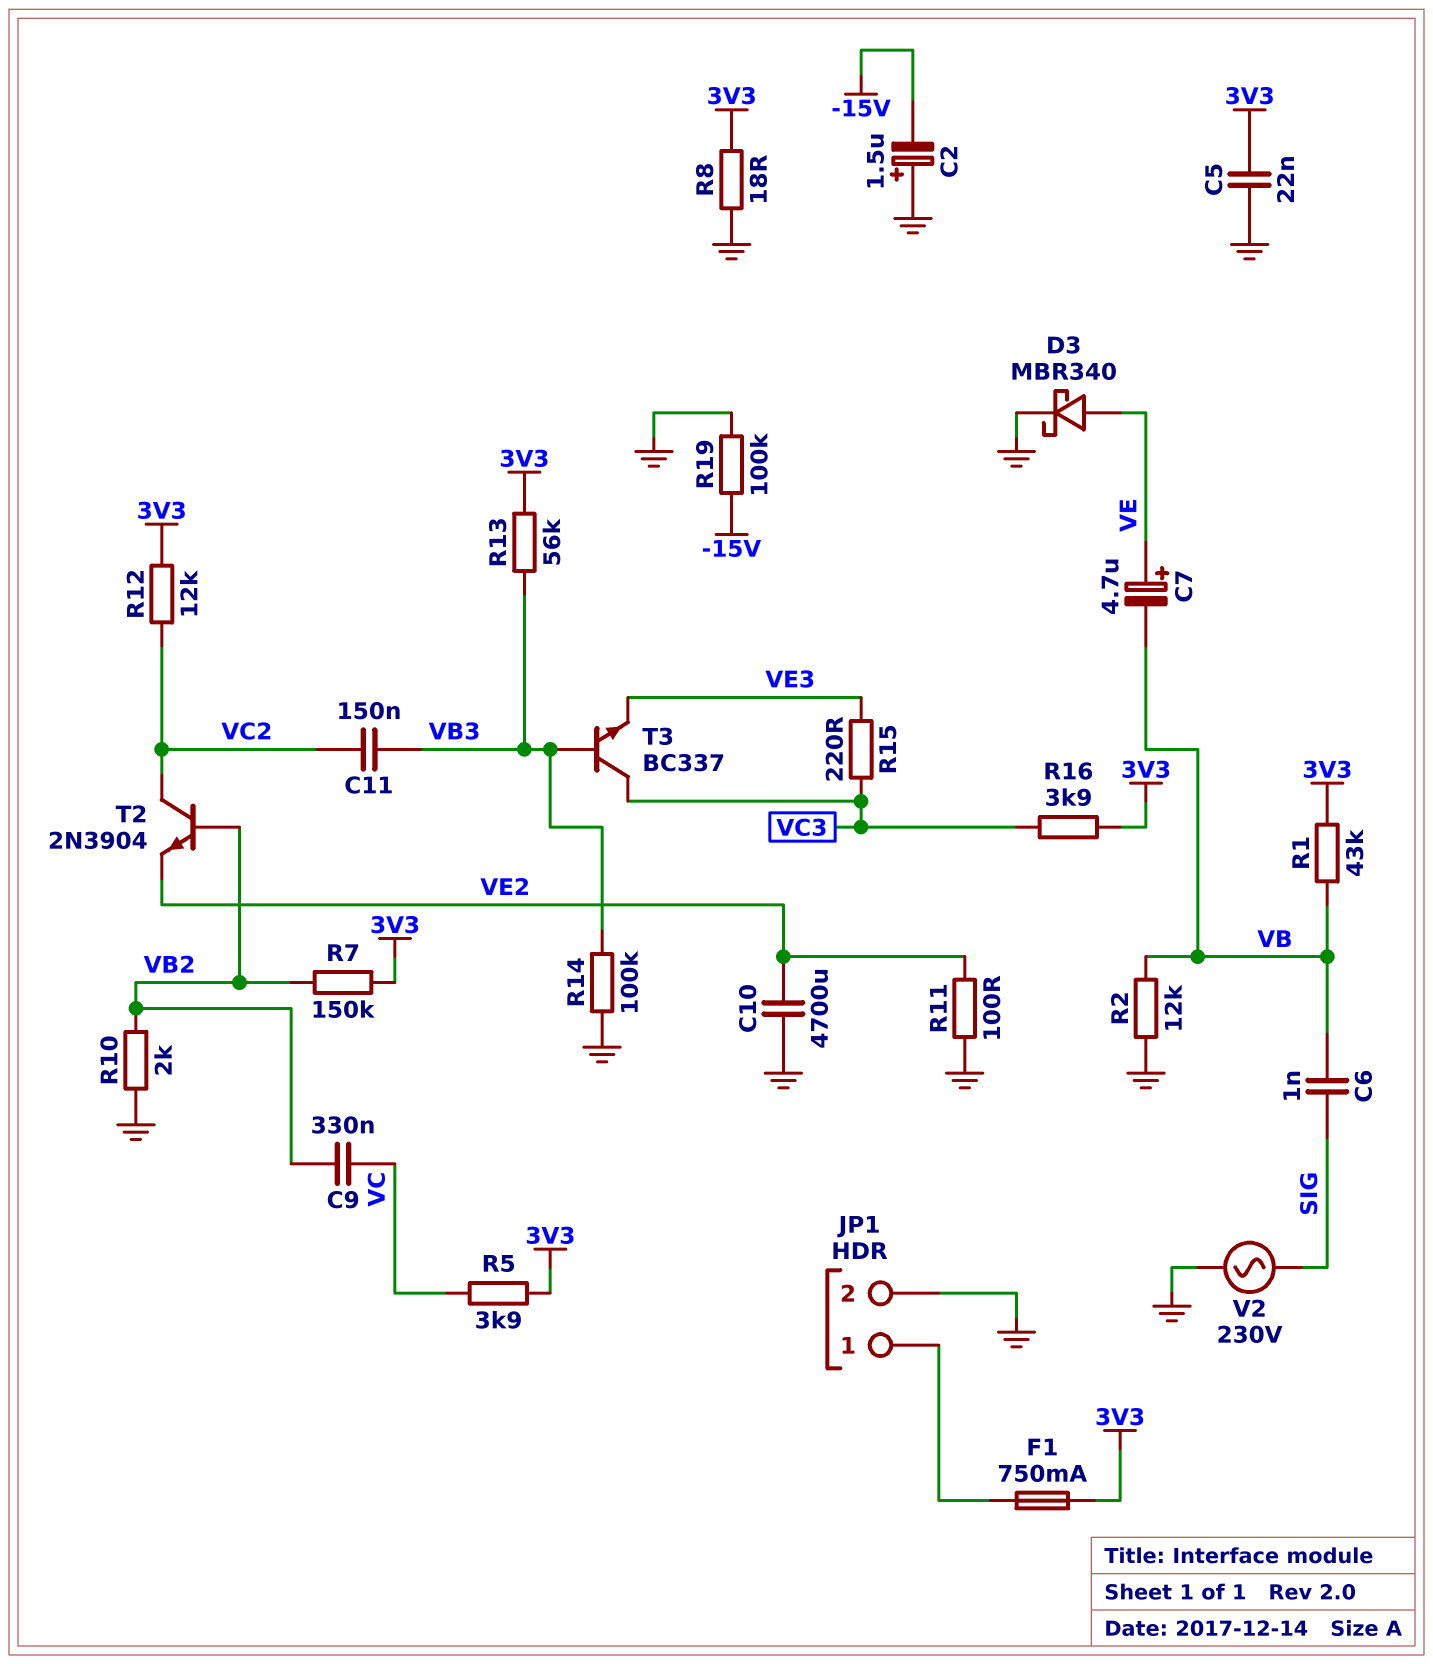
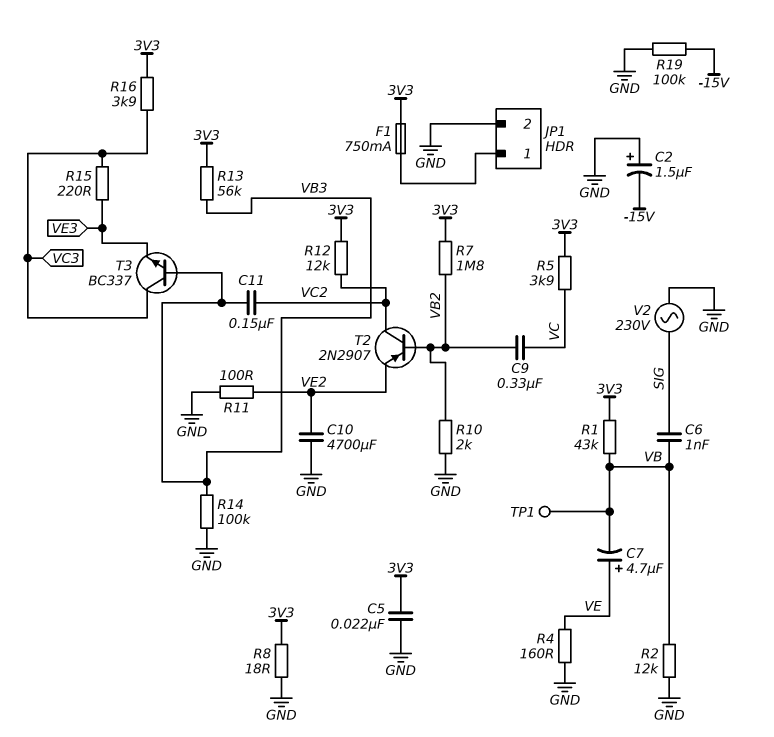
D3: schottky MBR340 (A VE, K GND) -> none
R4: none -> 160 (GND, VE)
R7: 150k (3V3, VB2) -> 1.8M (3V3, VB2)
T2: NPN 2N3904 (B VB2, C VC2, E VE2) -> PNP 2N2907 (B VB2, C VC2, E VE2)
TP1: none -> test point (VB)

